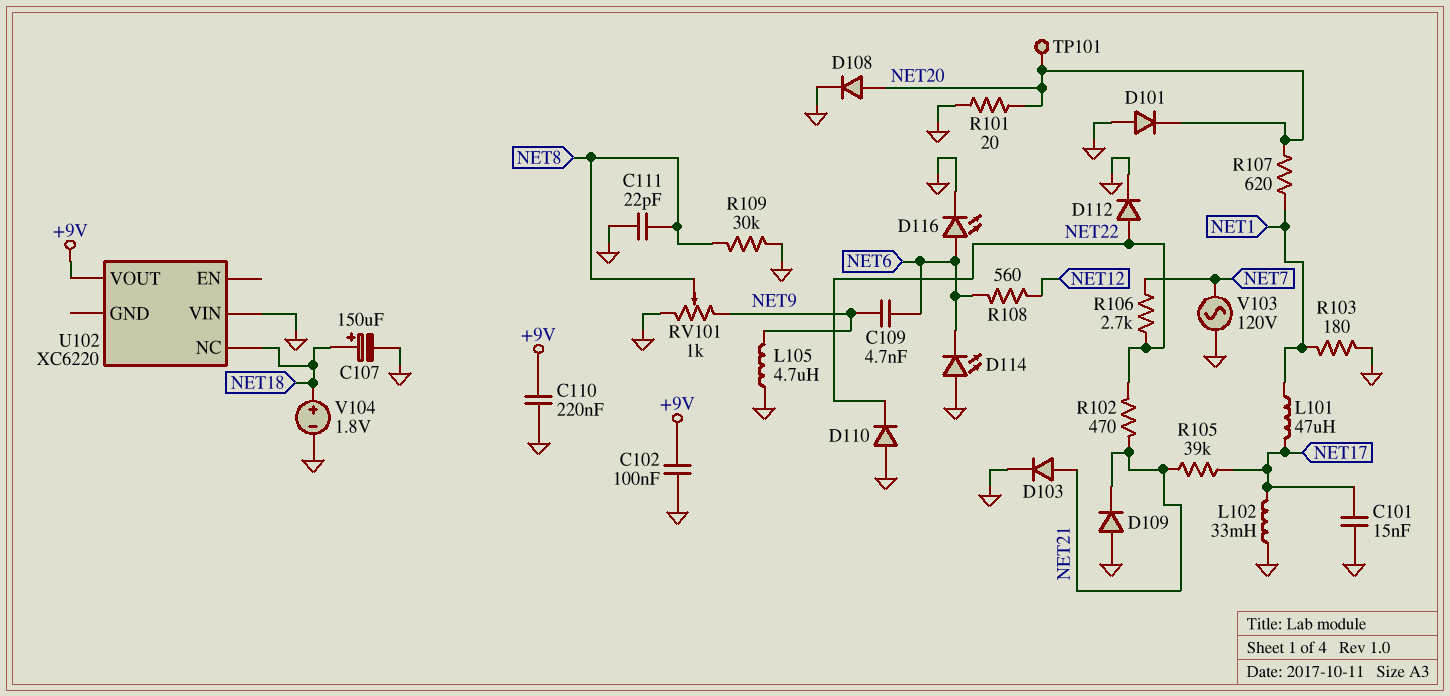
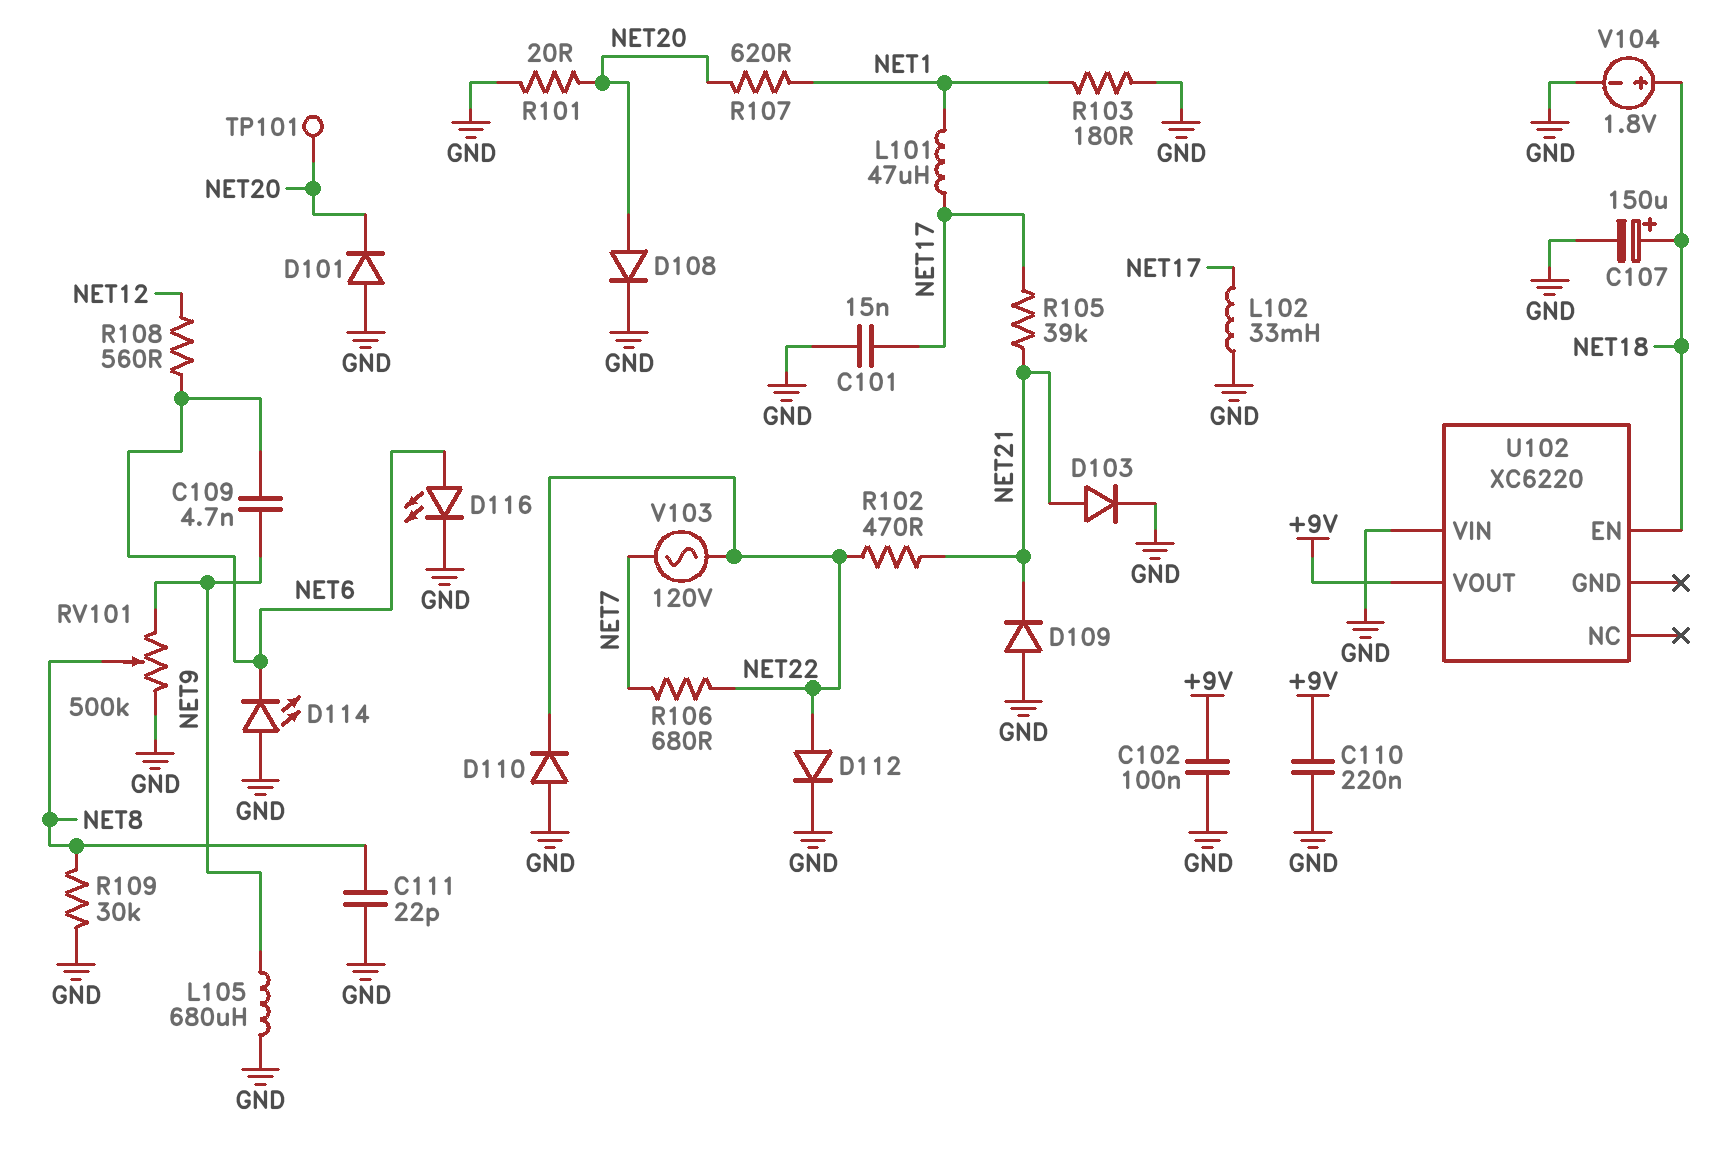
L105: 4.7uH (GND, NET9) -> 680uH (GND, NET9)
R106: 2.7k (NET7, NET22) -> 680 (NET7, NET22)
RV101: 1k (GND, NET9, wiper NET8) -> 500k (GND, NET9, wiper NET8)
U102 pin EN: none -> NET18
U102 pin NC: NET18 -> none
V103: AC 120V (GND, NET7) -> AC 120V (NET7, NET22)

